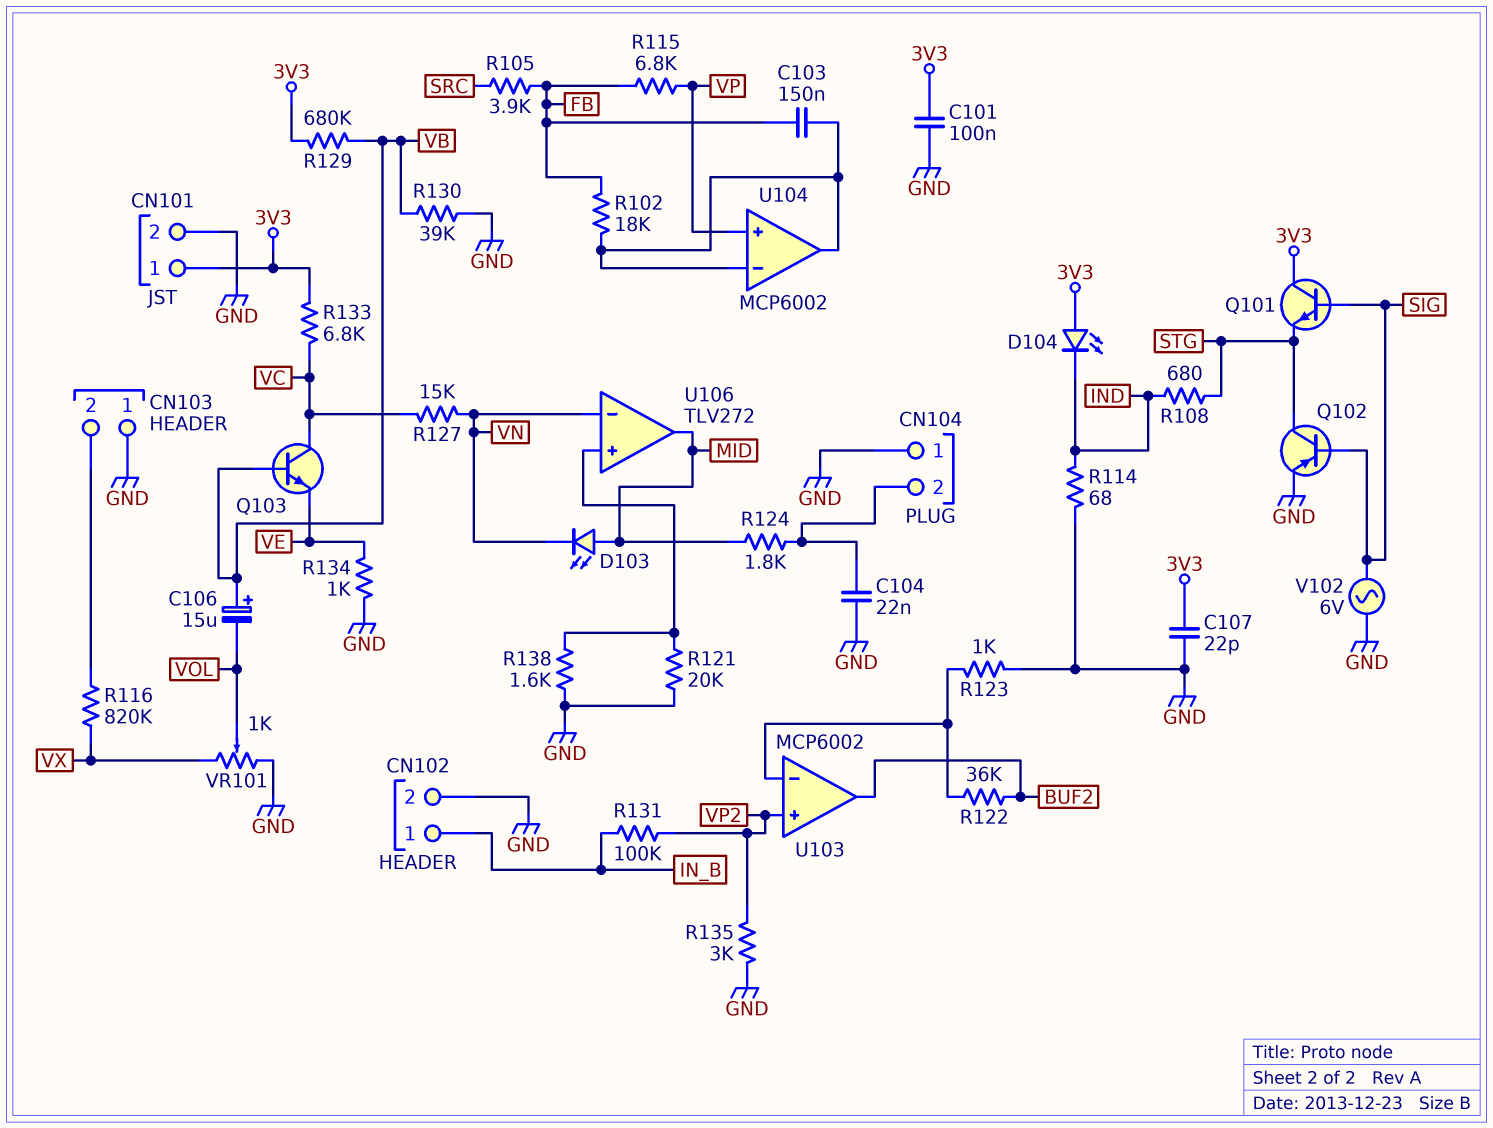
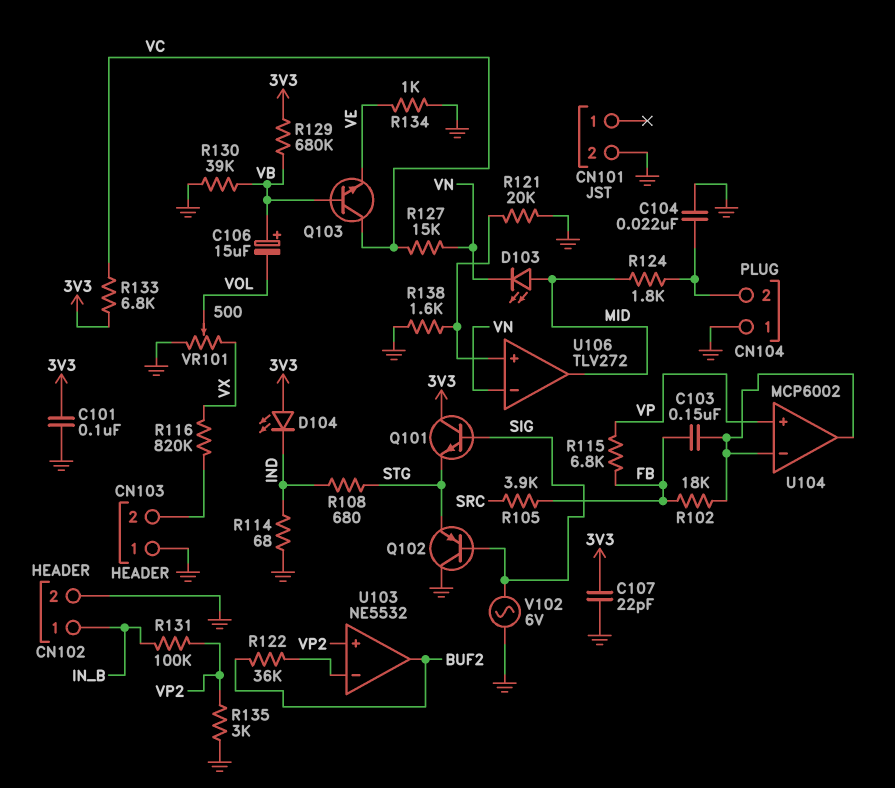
CN101 pin 1: 3V3 -> none
Q102: PNP (B SIG, C STG, E GND) -> PNP (B SIG, C GND, E STG)
R123: 1k (GND, U103/in-) -> none
U103: MCP6002 -> NE5532
VR101: 1k (GND, VX, wiper VOL) -> 500 (GND, VX, wiper VOL)

